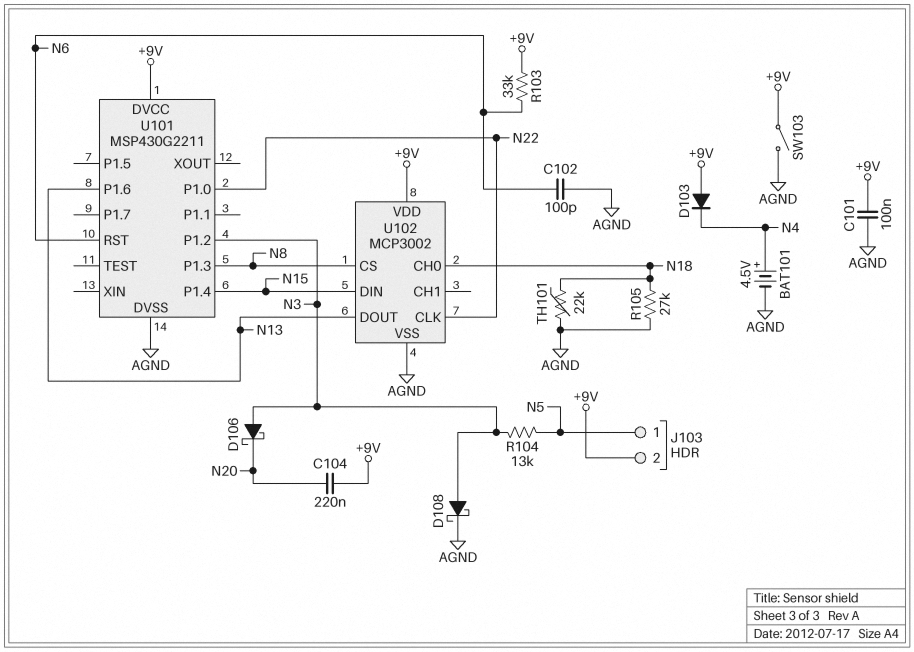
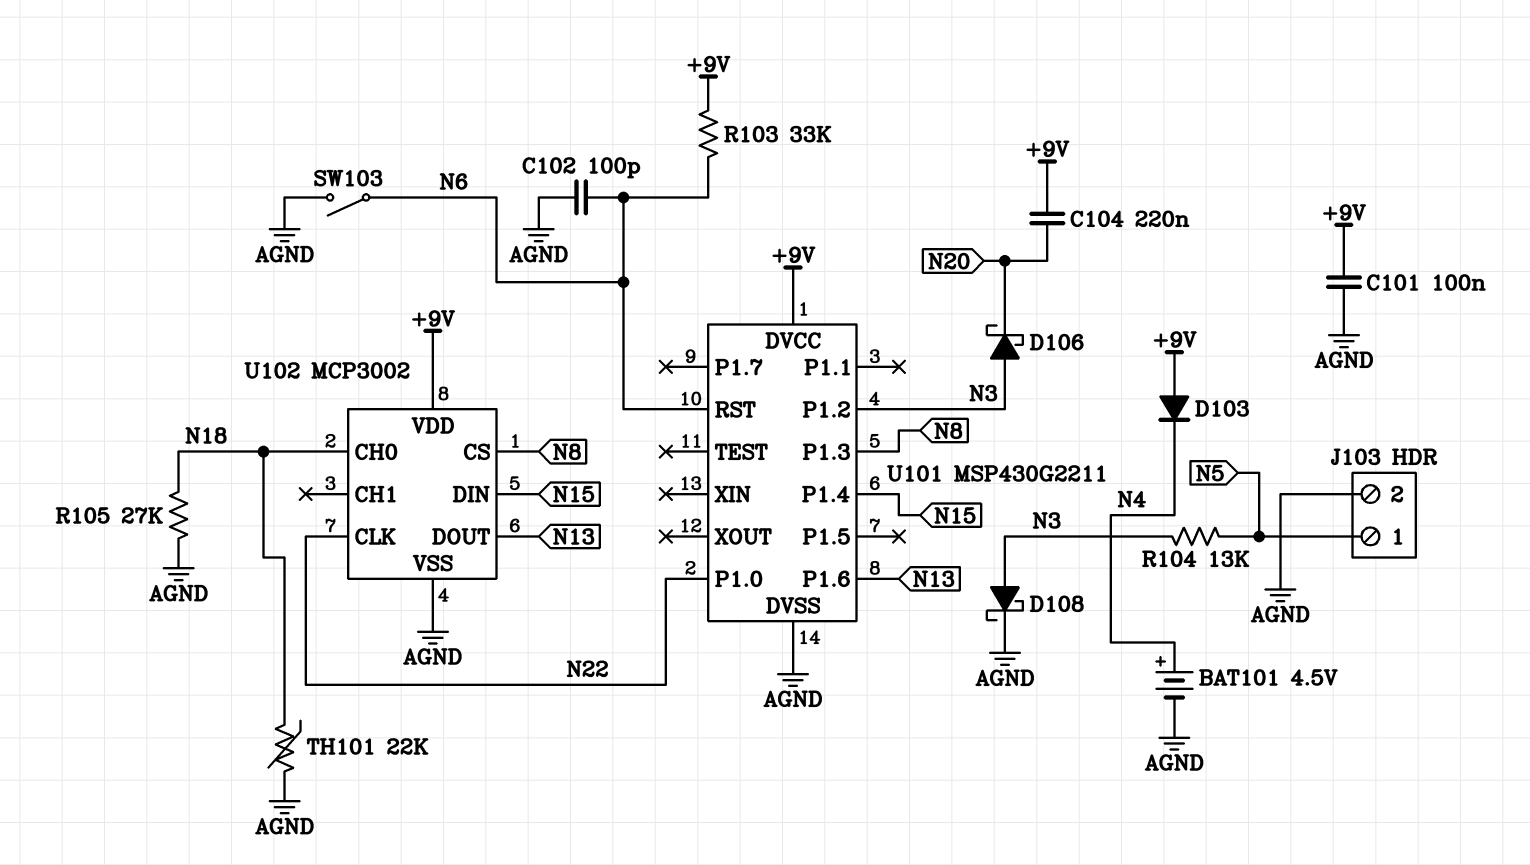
J103 pin 2: +9V -> AGND
SW103: switch (+9V, AGND) -> switch (AGND, N6)

